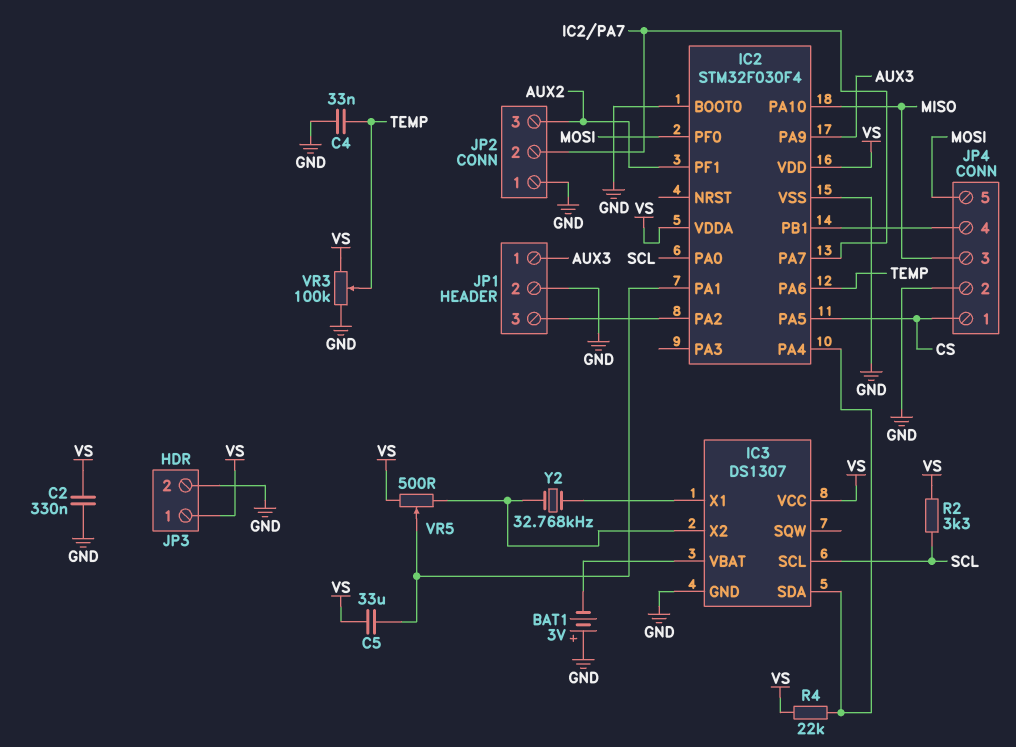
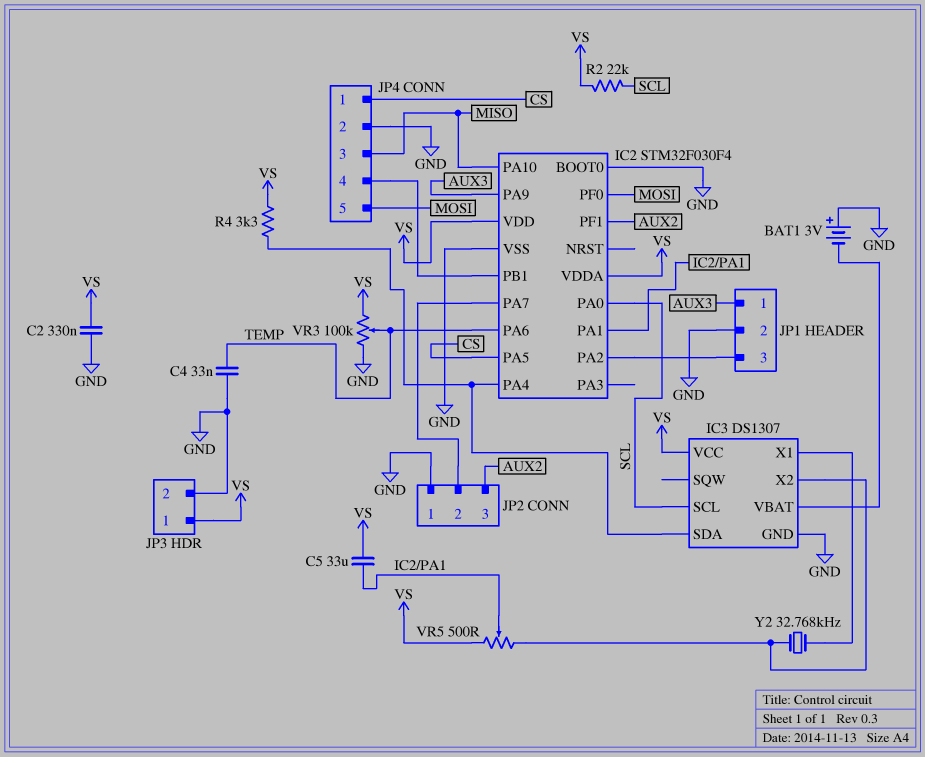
R2: 3.3k (SCL, VS) -> 22k (SCL, VS)
R4: 22k (IC2/PA4, VS) -> 3.3k (IC2/PA4, VS)

